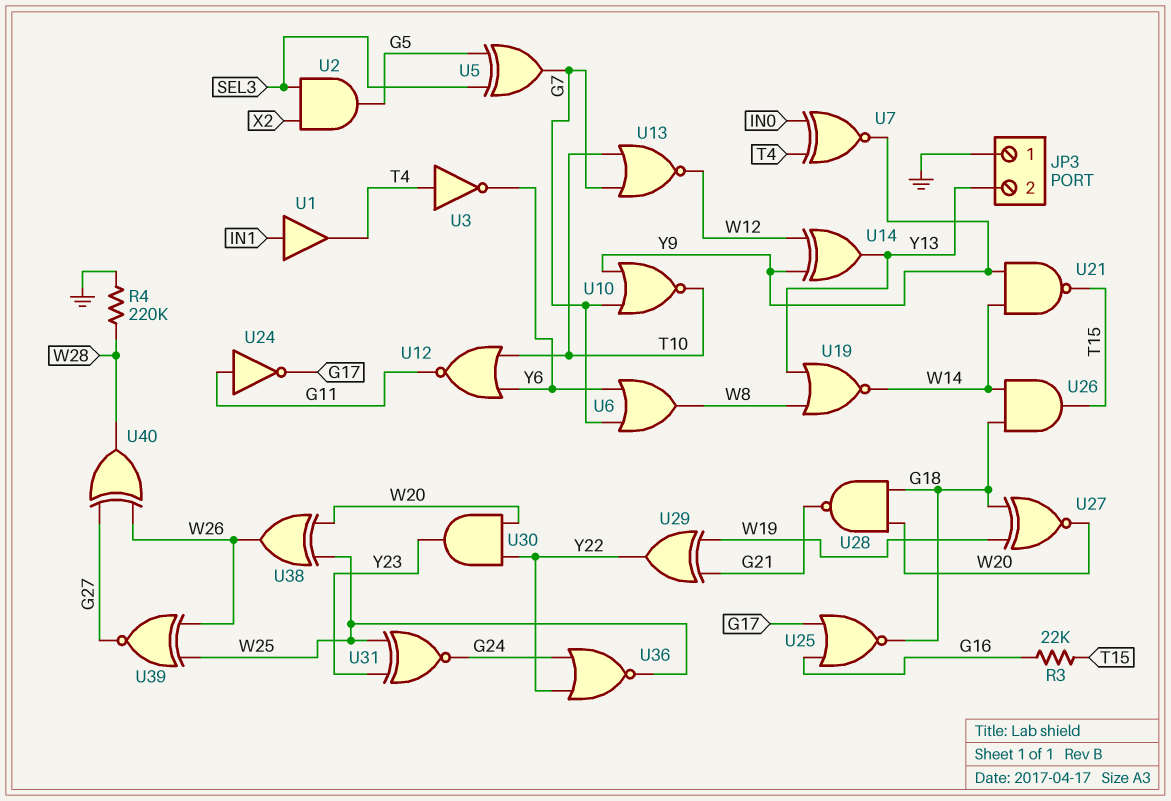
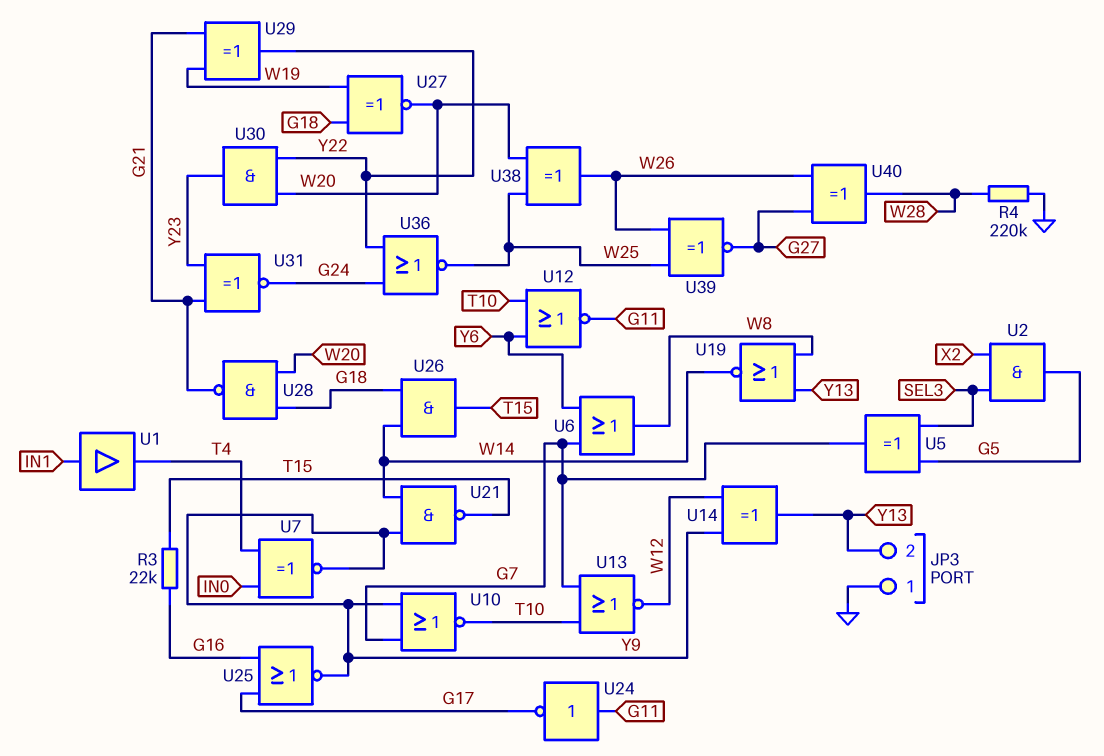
U3: NOT (in T4, out Y6) -> none
U25: NOR (in G16, in G17, out G18) -> NOR (in G16, in G17, out Y9)
U31: XNOR (in W25, in Y23, out G24) -> XNOR (in G21, in Y23, out G24)

